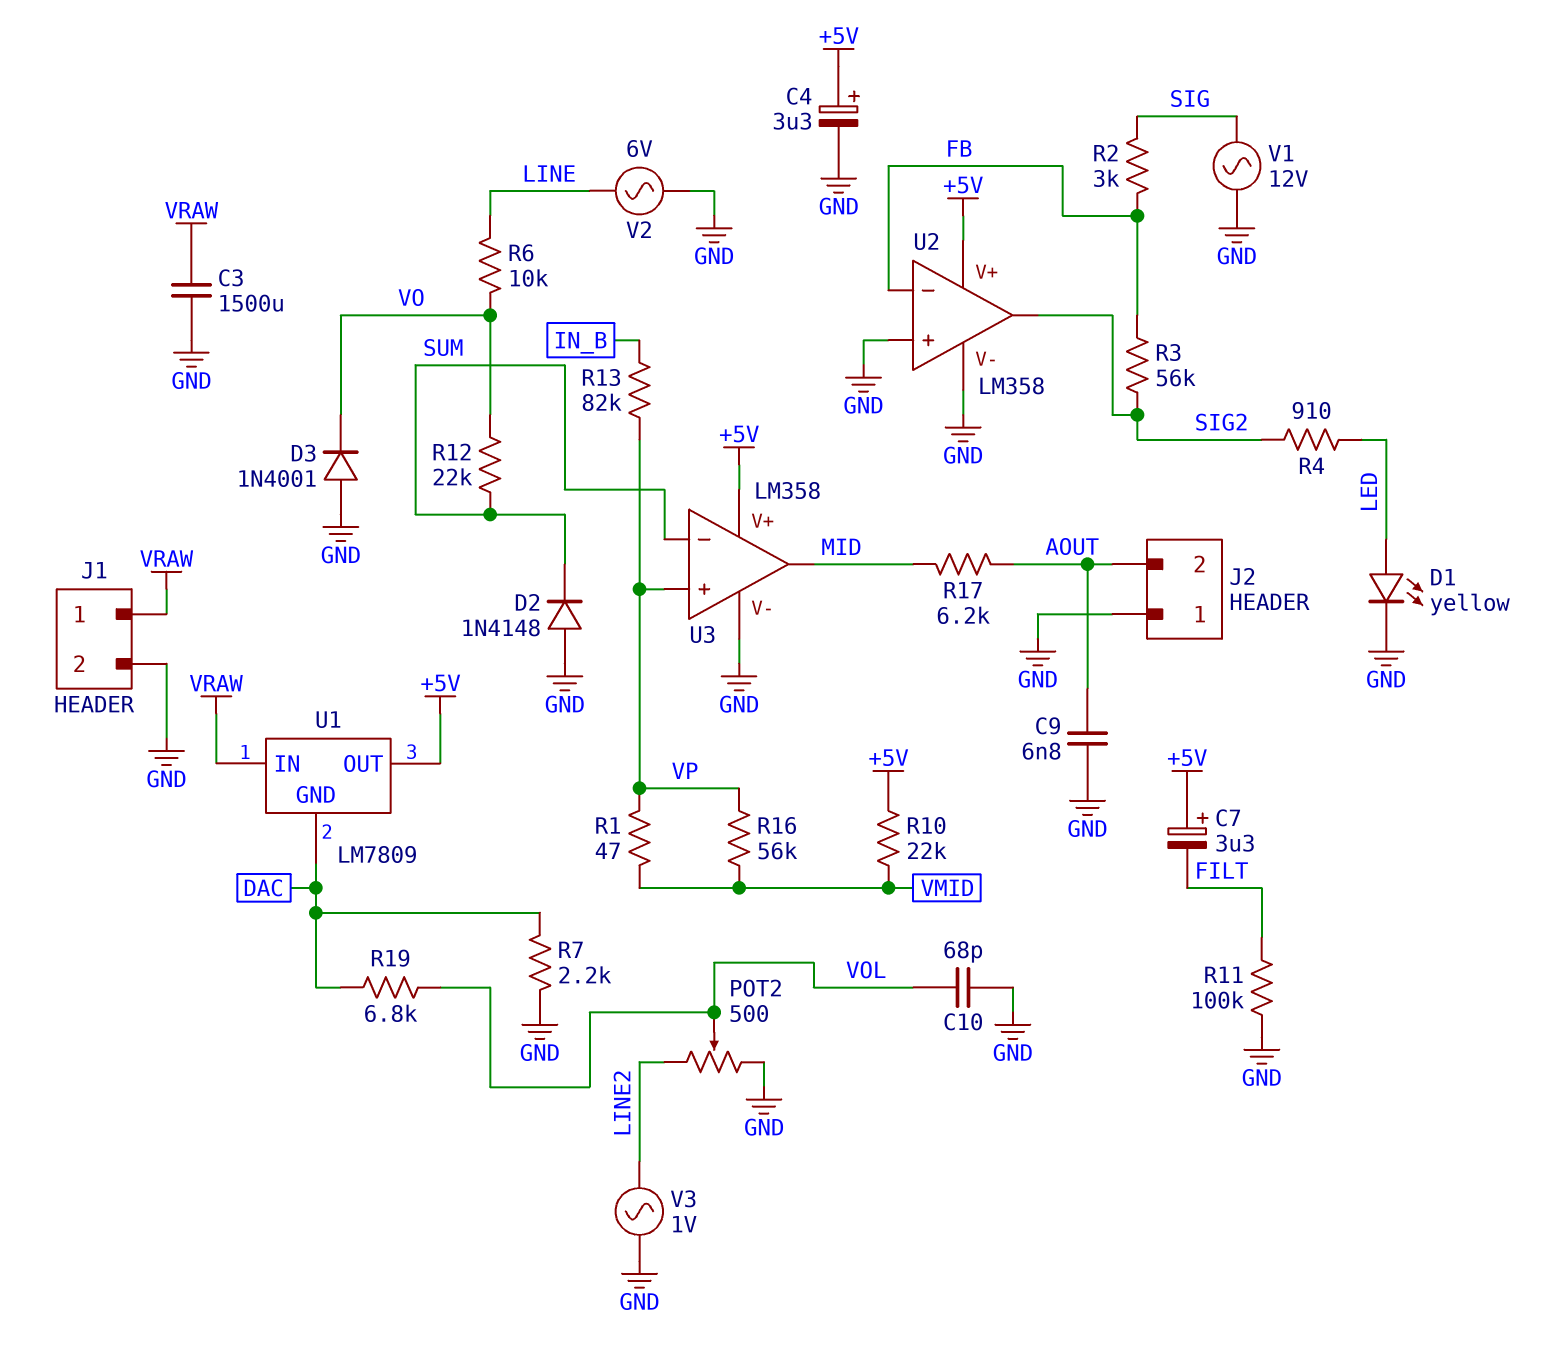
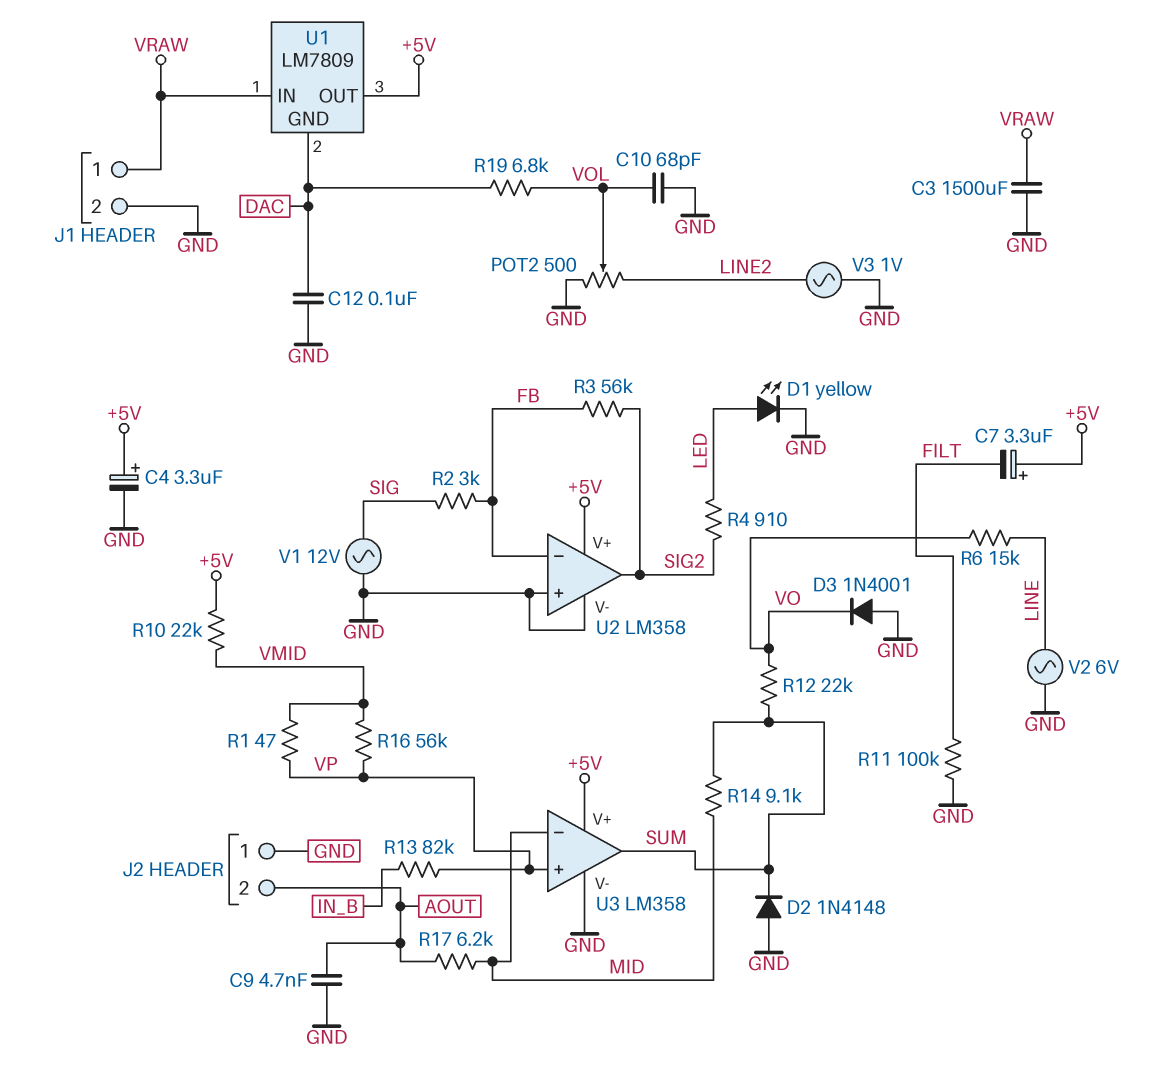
C9: 6.8nF (AOUT, GND) -> 4.7nF (AOUT, GND)
C12: none -> 100nF (DAC, GND)
R6: 10k (LINE, VO) -> 15k (LINE, VO)
R7: 2.2k (DAC, GND) -> none
R14: none -> 9.1k (MID, SUM)
U3 pin in-: SUM -> MID
U3 pin out: MID -> SUM

